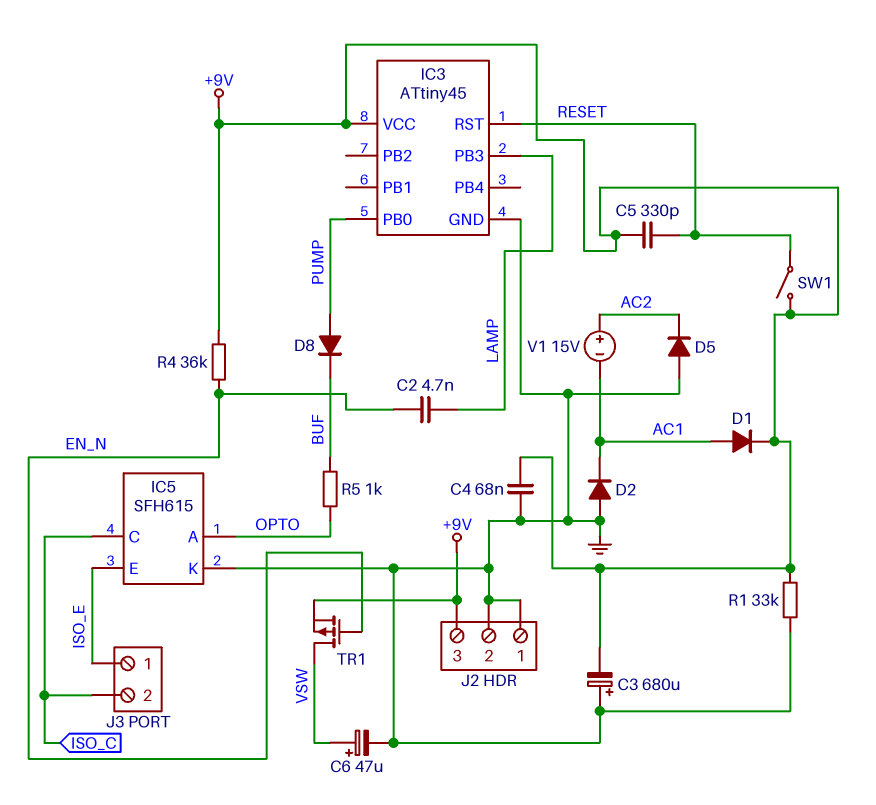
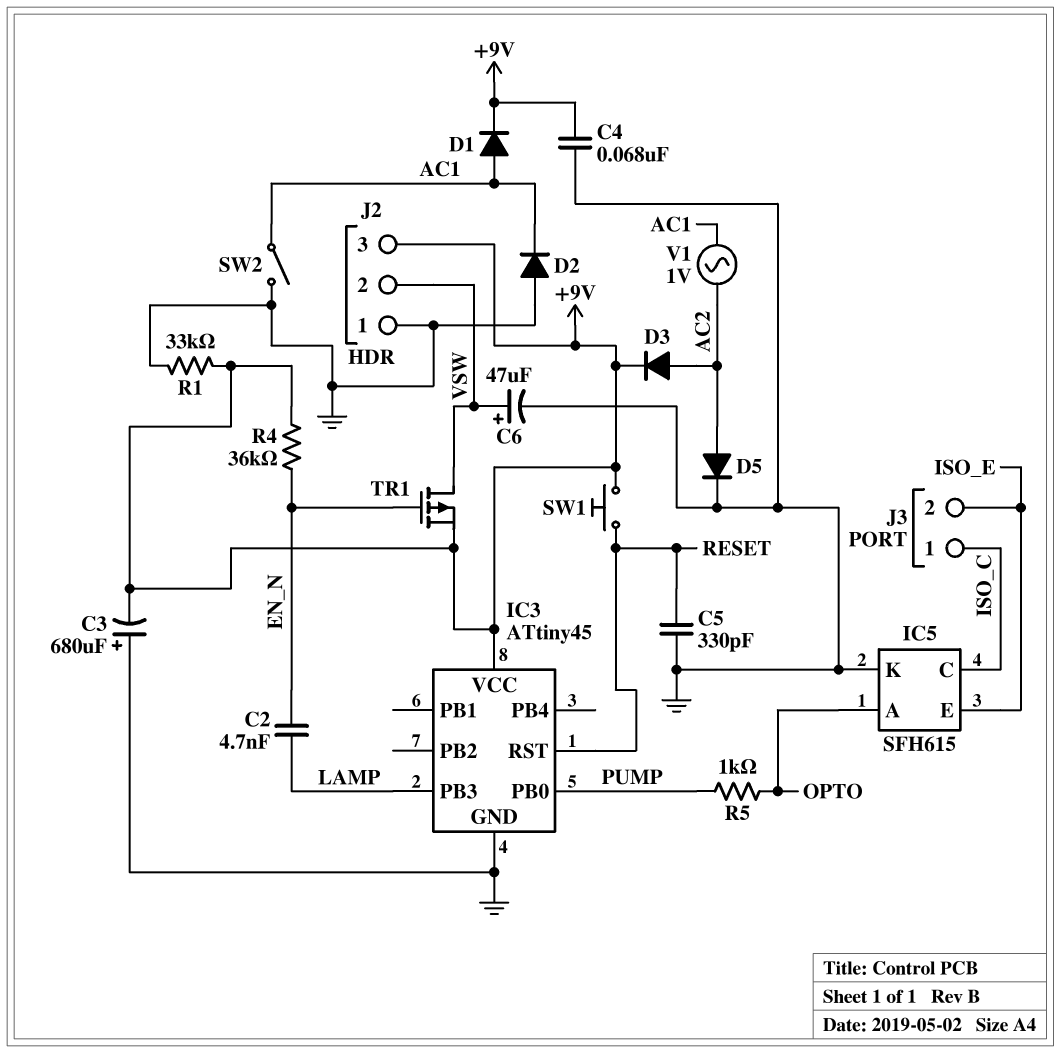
C5: 330pF (+9V, RESET) -> 330pF (GND, RESET)
D3: none -> diode (A AC2, K +9V)
D5: diode (A GND, K AC2) -> diode (A AC2, K GND)
D8: diode (A PUMP, K BUF) -> none
J2 pin 2: GND -> VSW
J3 pin 1: ISO_E -> ISO_C
J3 pin 2: ISO_C -> ISO_E
R5: 1k (BUF, OPTO) -> 1k (OPTO, PUMP)
SW1: switch (+9V, RESET) -> button (+9V, RESET)
SW2: none -> switch (AC1, GND)
V1: 15V (plus AC2, minus AC1) -> AC 1V (AC1, AC2)

